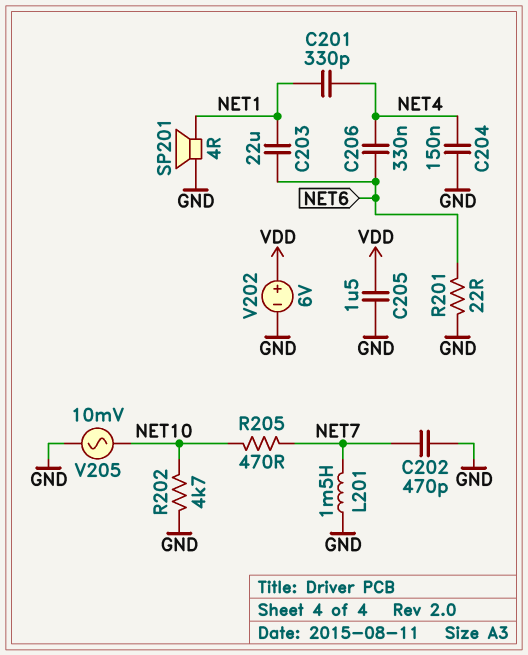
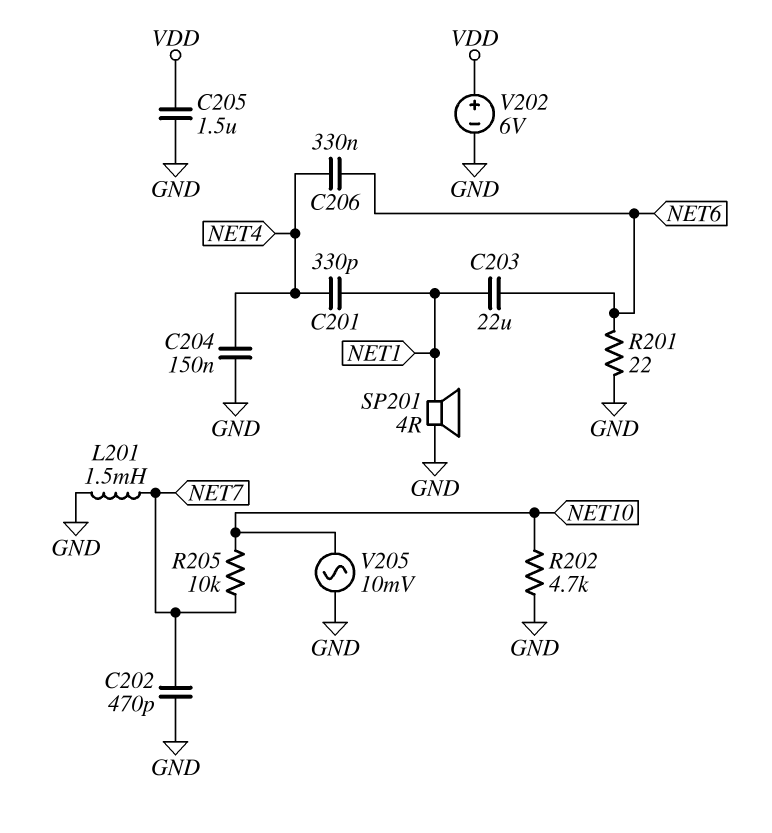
R205: 470 (NET7, NET10) -> 10k (NET7, NET10)

